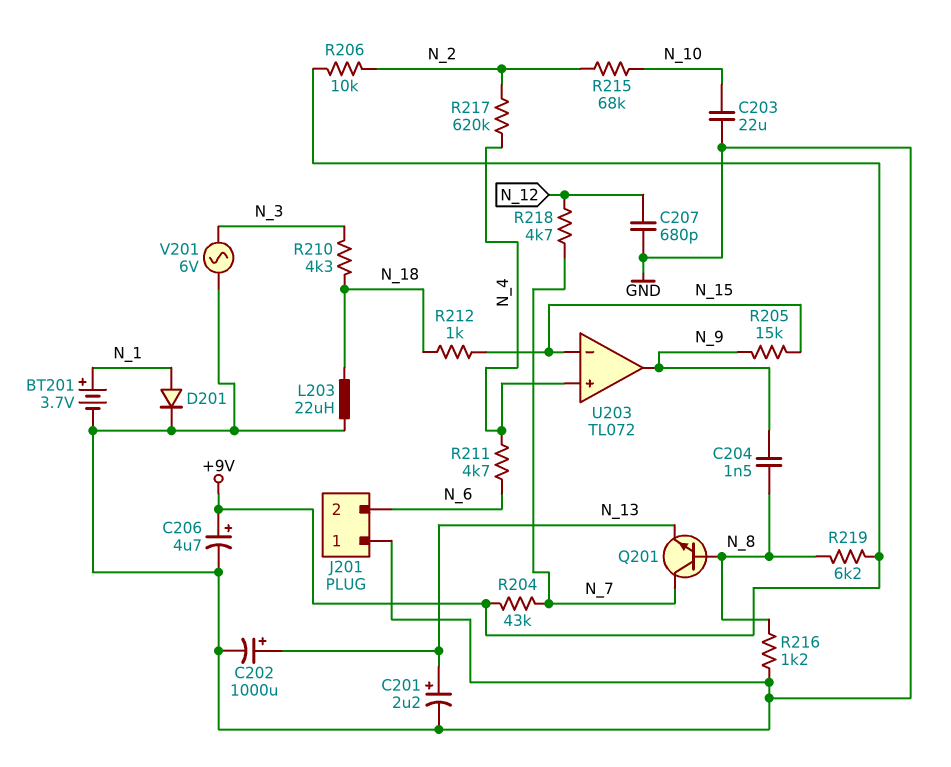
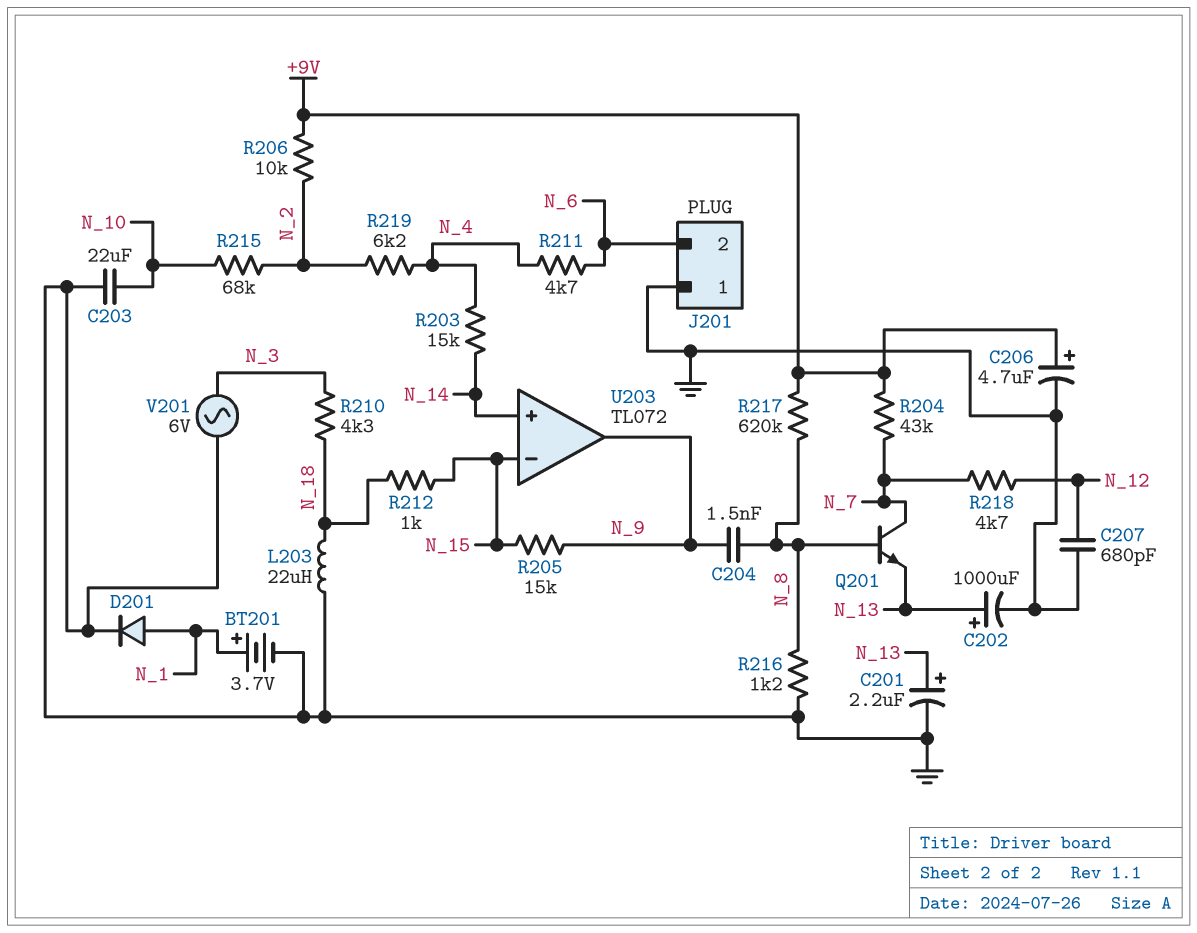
R203: none -> 15k (N_4, N_14)
R217: 620k (N_2, N_4) -> 620k (+9V, N_8)
R219: 6.2k (+9V, N_8) -> 6.2k (N_2, N_4)
U203 pin in+: N_4 -> N_14

